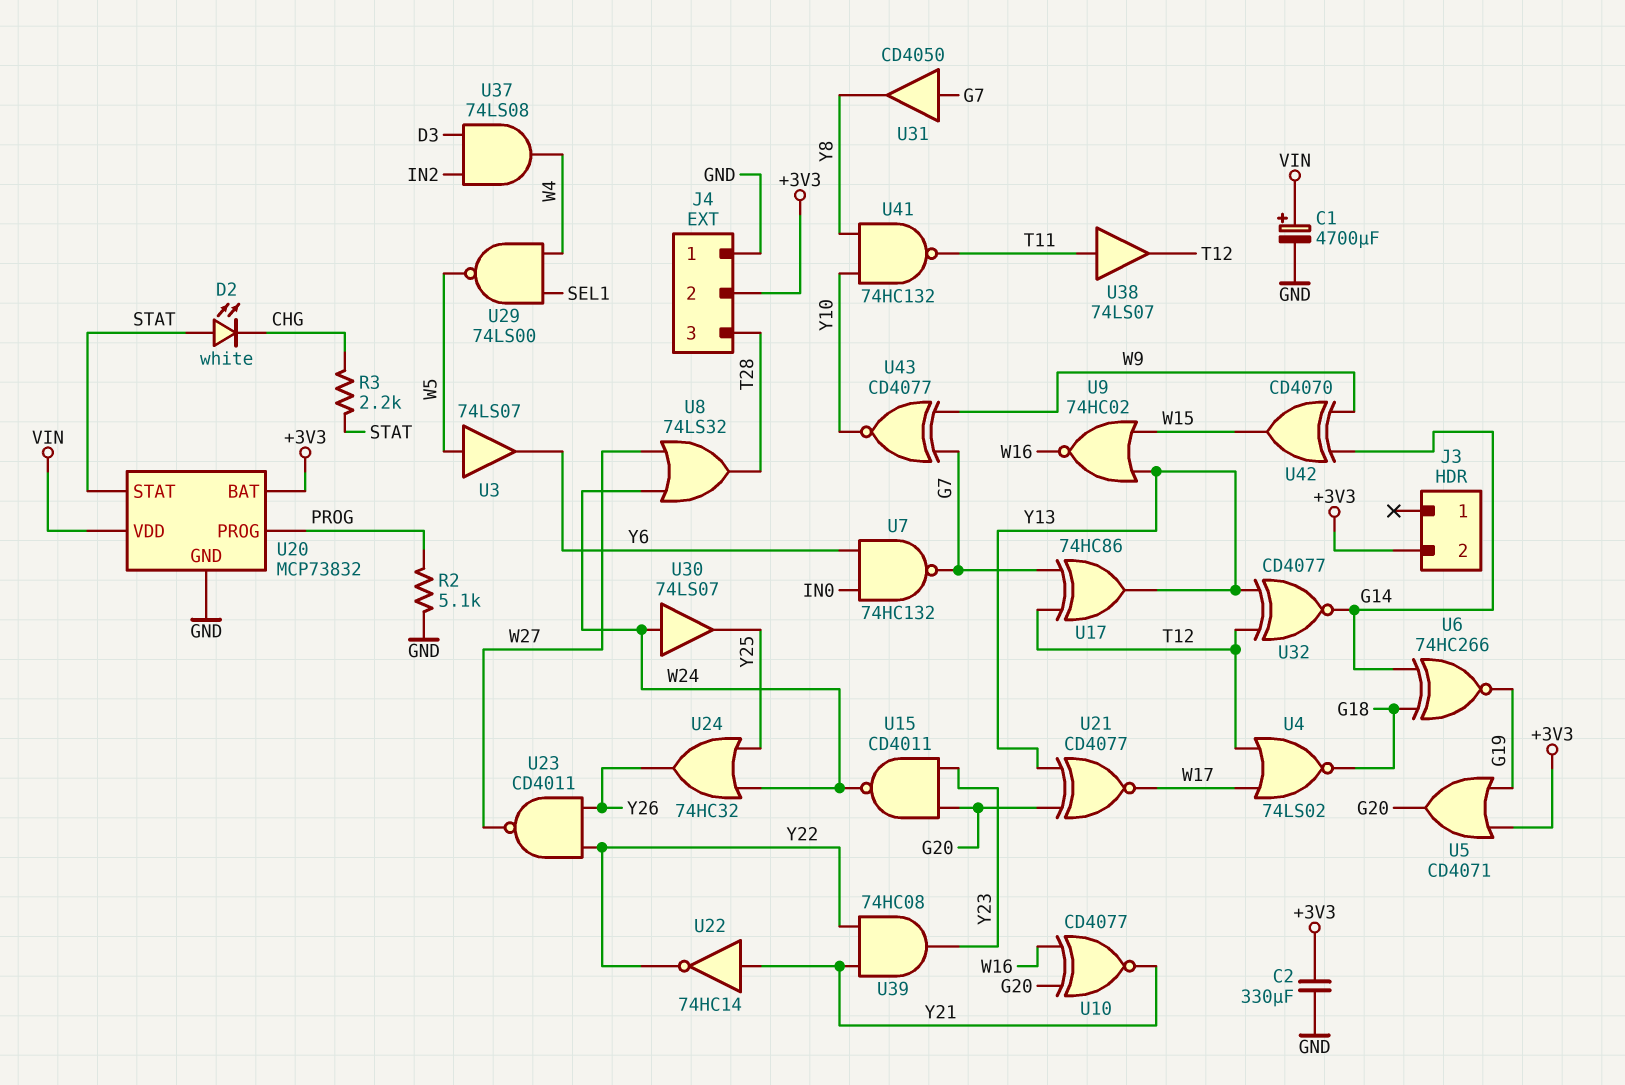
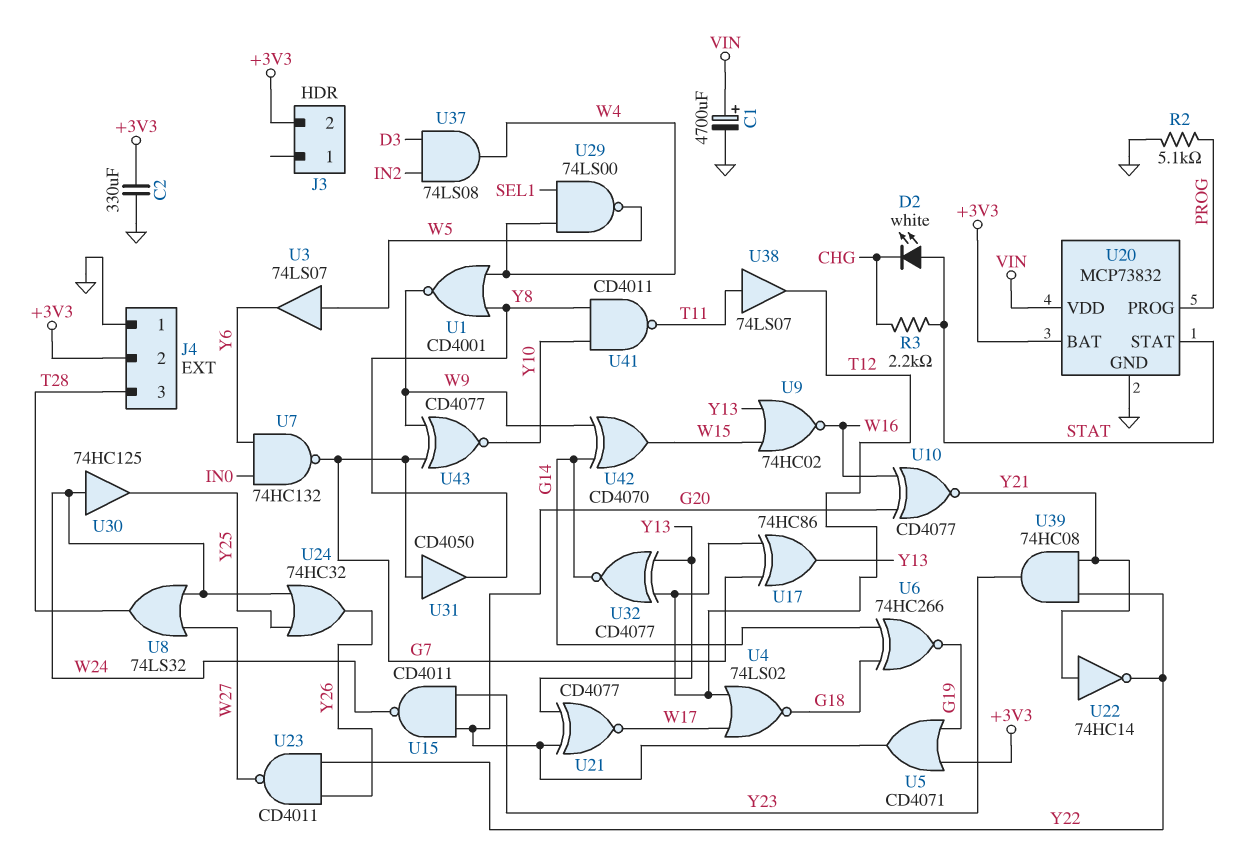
U1: none -> NOR CD4001 (in W4, in Y8, out W9)
U30: buffer 74LS07 (in W24, out Y25) -> buffer 74HC125 (in W24, out Y25)
U41: NAND 74HC132 (in Y8, in Y10, out T11) -> NAND CD4011 (in Y8, in Y10, out T11)

